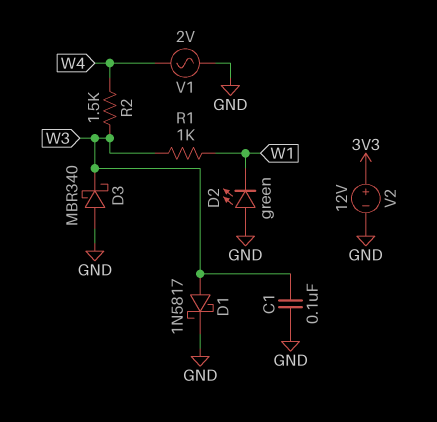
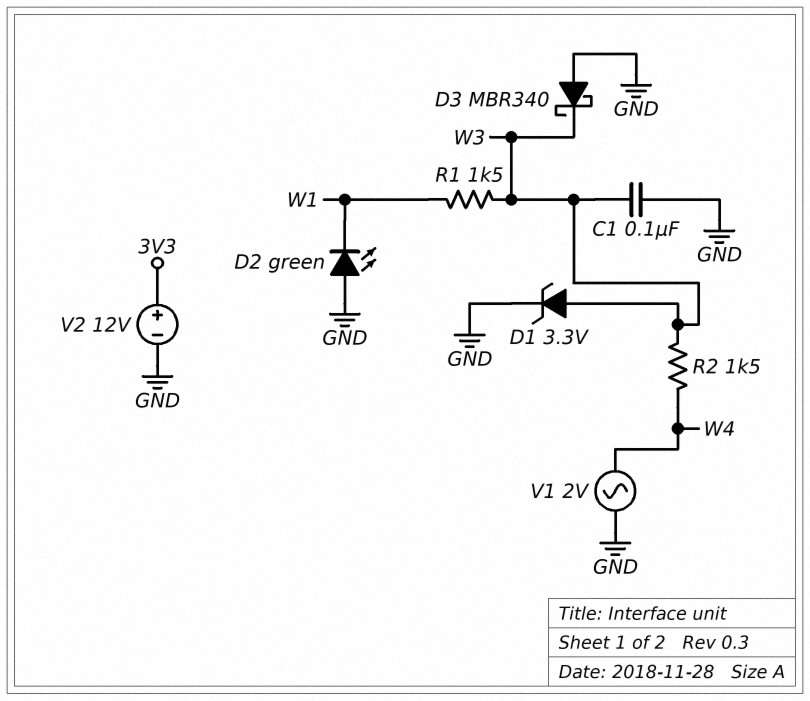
D1: schottky 1N5817 (A W3, K GND) -> zener 3.3V (A W3, K GND)
R1: 1k (W1, W3) -> 1.5k (W1, W3)

